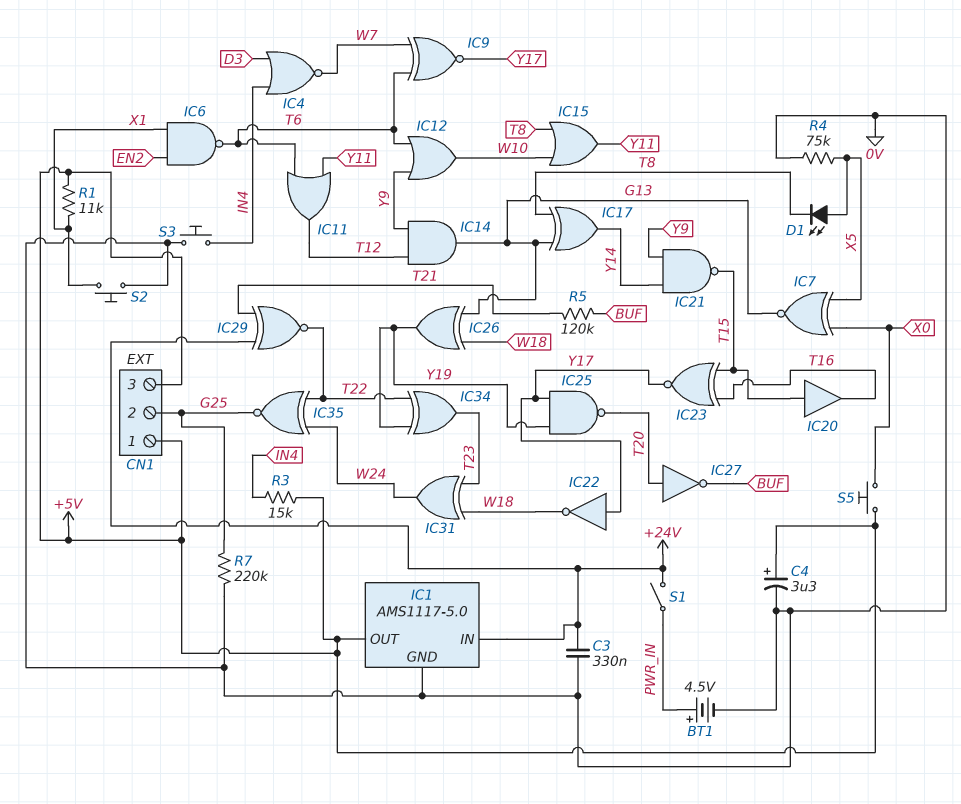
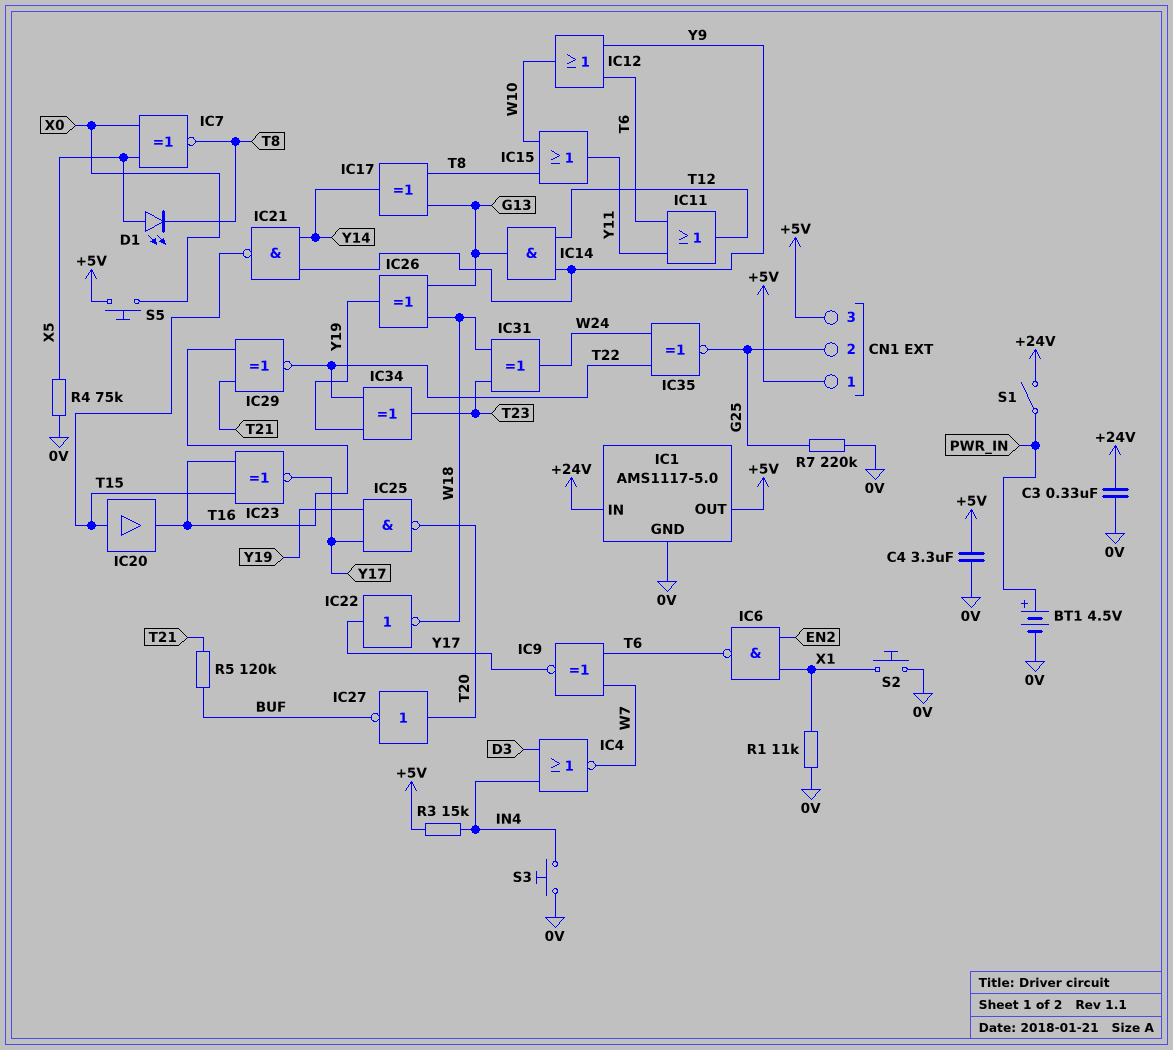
C4: 3.3uF (plus +5V, minus 0V) -> 3.3uF (+5V, 0V)
IC7: XNOR (in X0, in X5, out G13) -> XNOR (in X0, in X5, out T8)
IC29: XNOR (in +24V, in T21, out T22) -> XNOR (in T16, in T21, out T22)
R1: 11k (+5V, X1) -> 11k (0V, X1)

